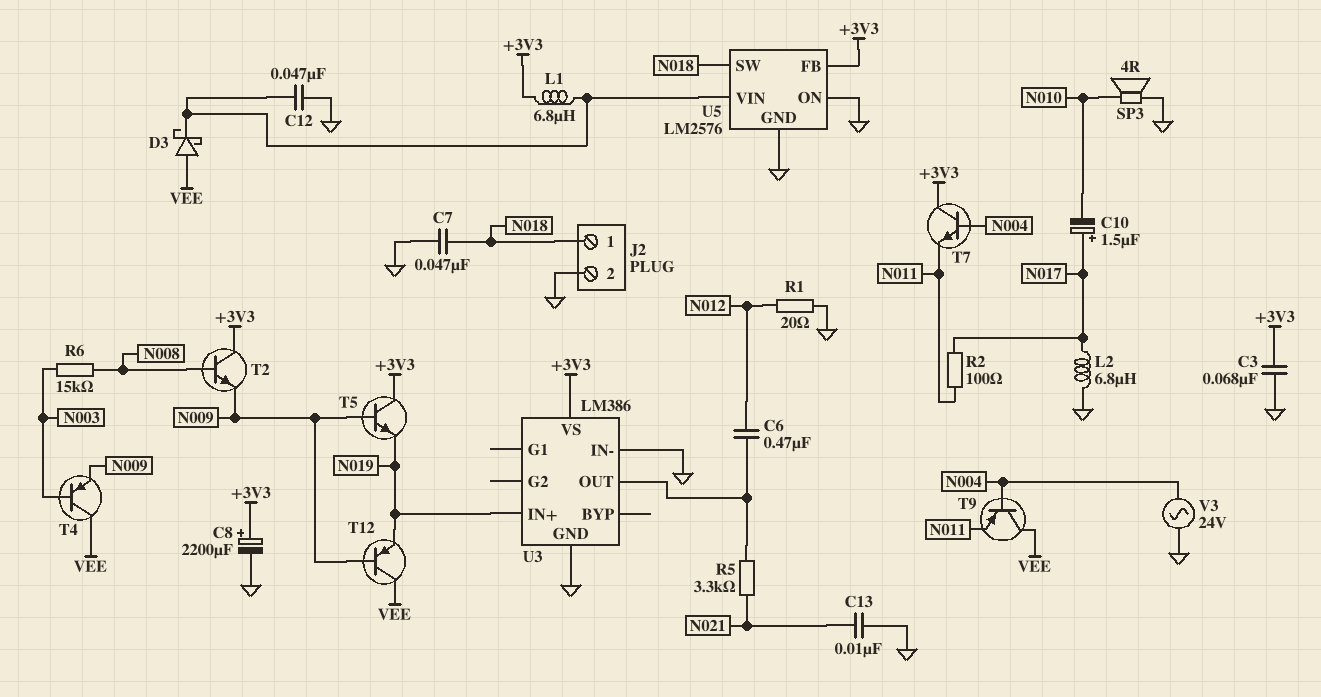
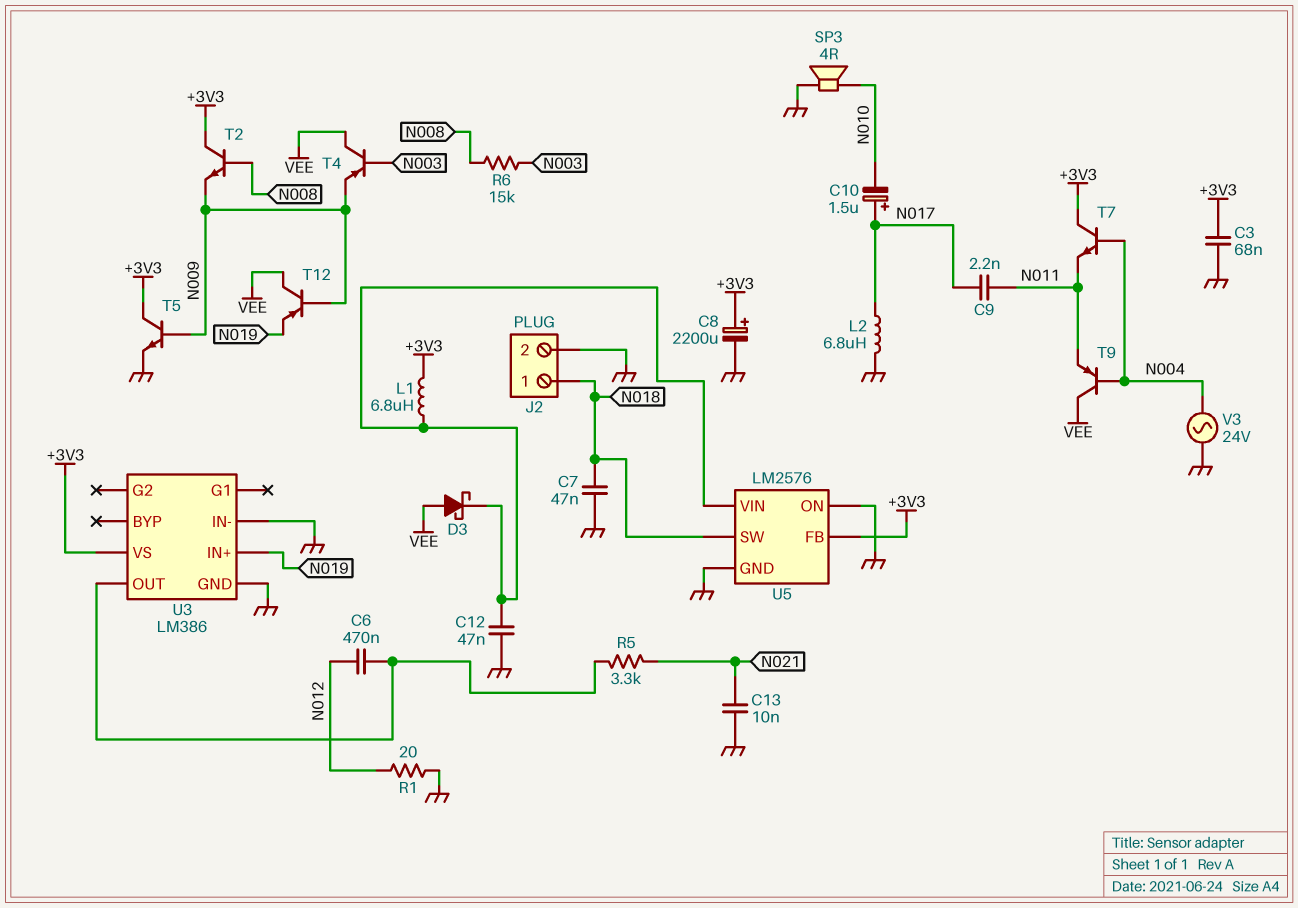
C9: none -> 2.2nF (N011, N017)
R2: 100 (N011, N017) -> none
T5: NPN (B N009, C +3V3, E N019) -> NPN (B N009, C +3V3, E GND)

